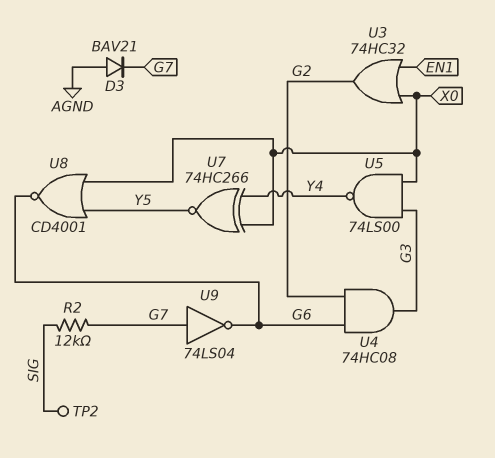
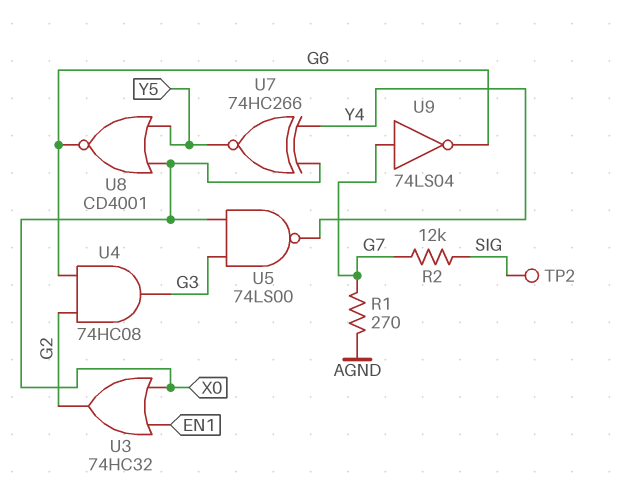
D3: diode BAV21 (A AGND, K G7) -> none
R1: none -> 270 (AGND, G7)

